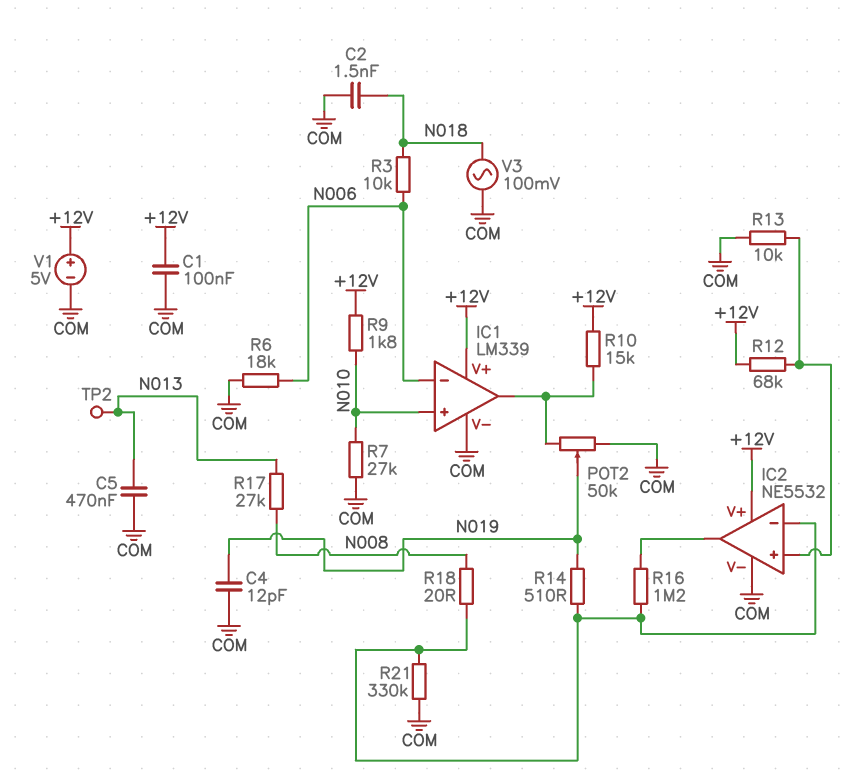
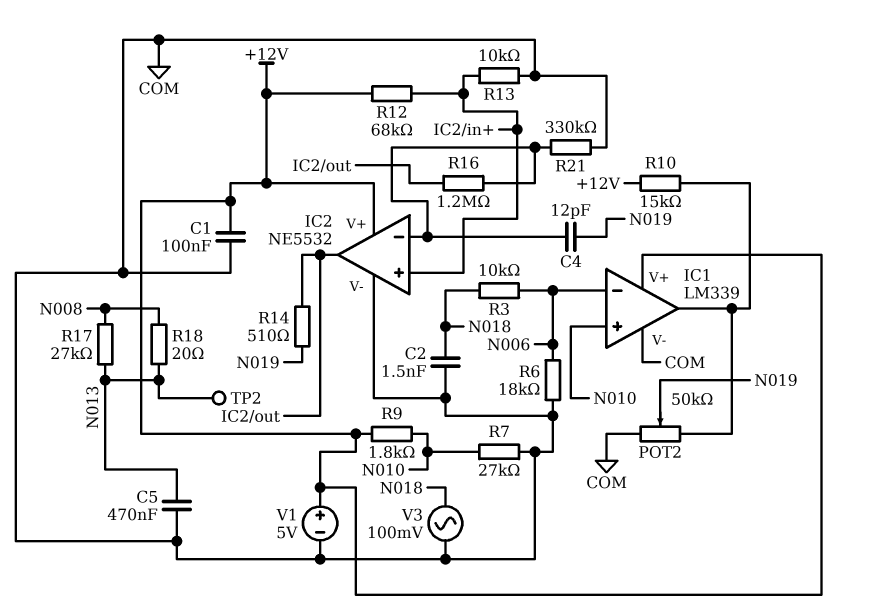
C4: 12pF (COM, N019) -> 12pF (IC2/in-, N019)
R14: 510 (IC2/in-, N019) -> 510 (IC2/out, N019)
R18: 20 (IC2/in-, N008) -> 20 (N008, N013)

